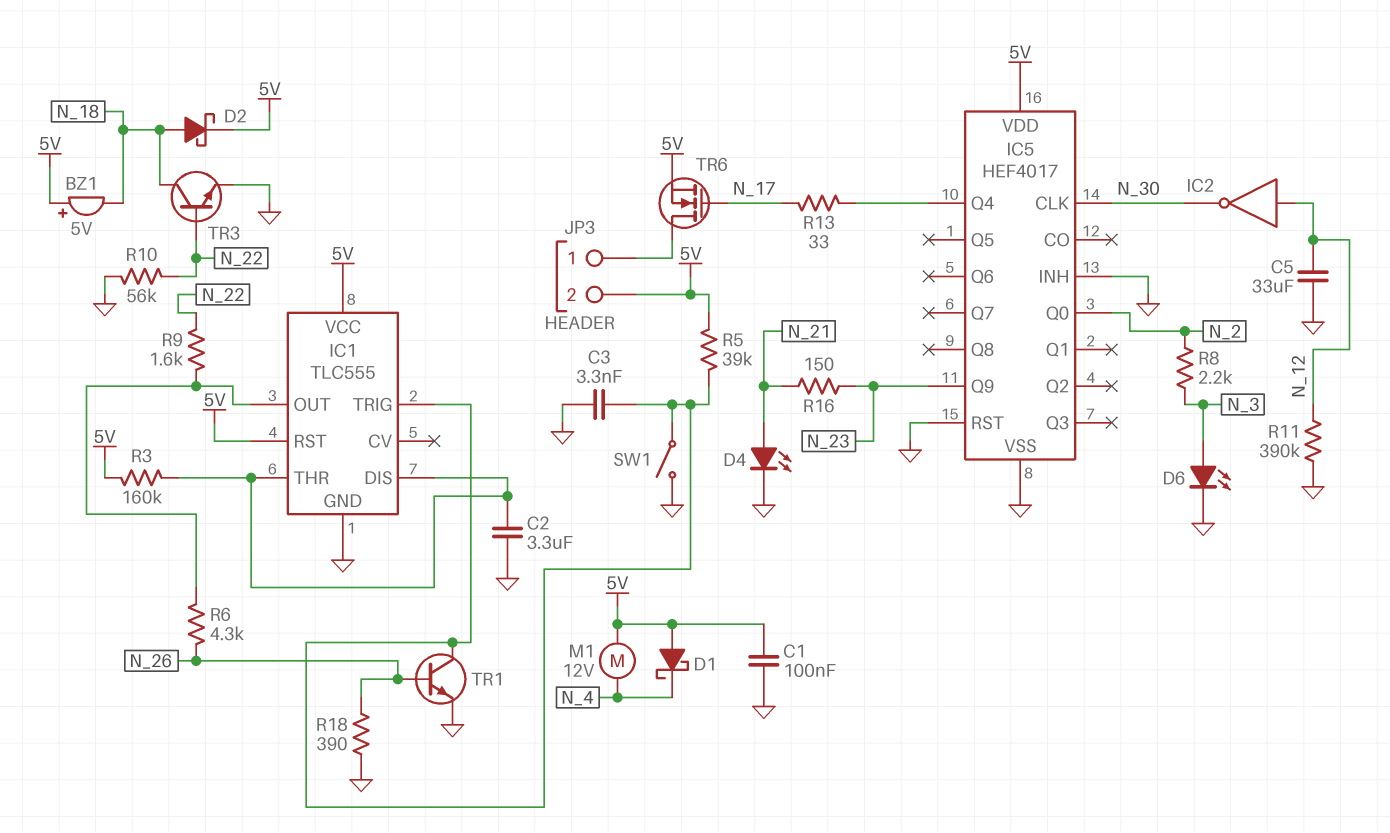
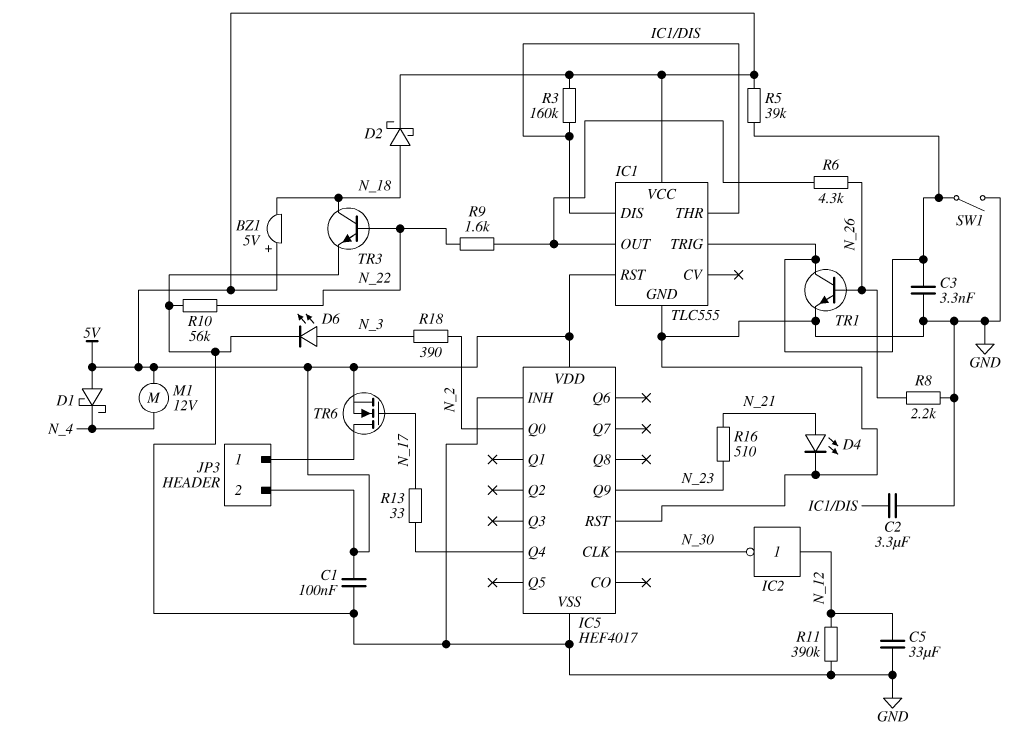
R8: 2.2k (N_2, N_3) -> 2.2k (GND, N_26)
R16: 150 (N_21, N_23) -> 510 (N_21, N_23)
R18: 390 (GND, N_26) -> 390 (N_2, N_3)

